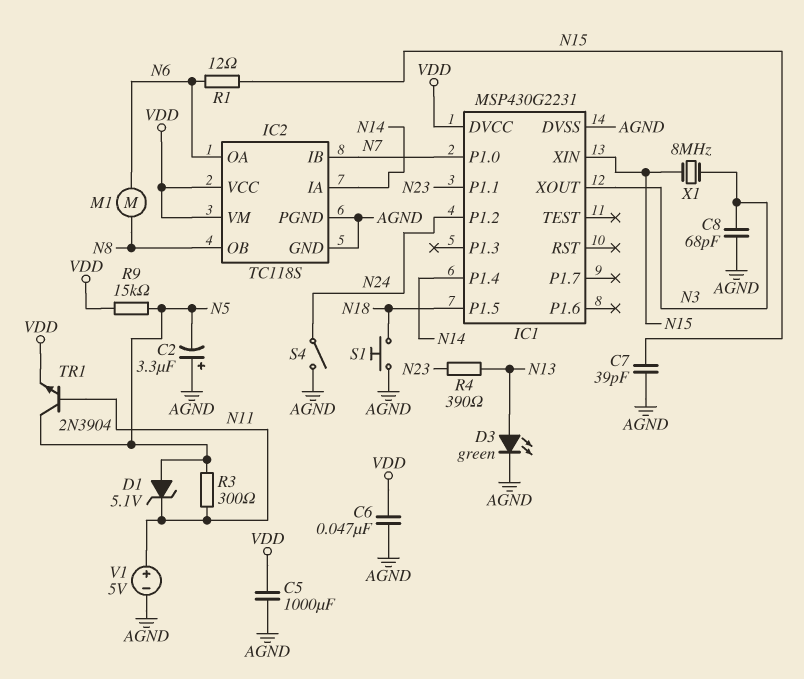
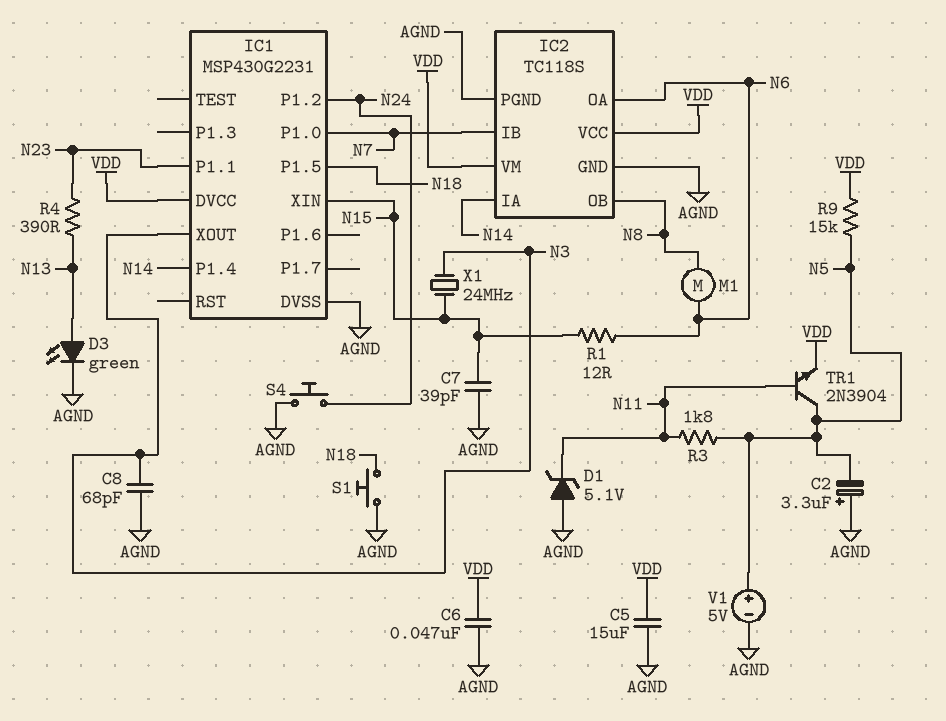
C5: 1000uF (AGND, VDD) -> 15uF (AGND, VDD)
D1: zener 5.1V (A N5, K N11) -> zener 5.1V (A AGND, K N11)
R3: 300 (N5, N11) -> 1.8k (N5, N11)
S4: switch (AGND, N24) -> button (AGND, N24)
V1: 5V (plus N11, minus AGND) -> 5V (plus N5, minus AGND)
X1: 8MHz (N3, N15) -> 24MHz (N3, N15)

